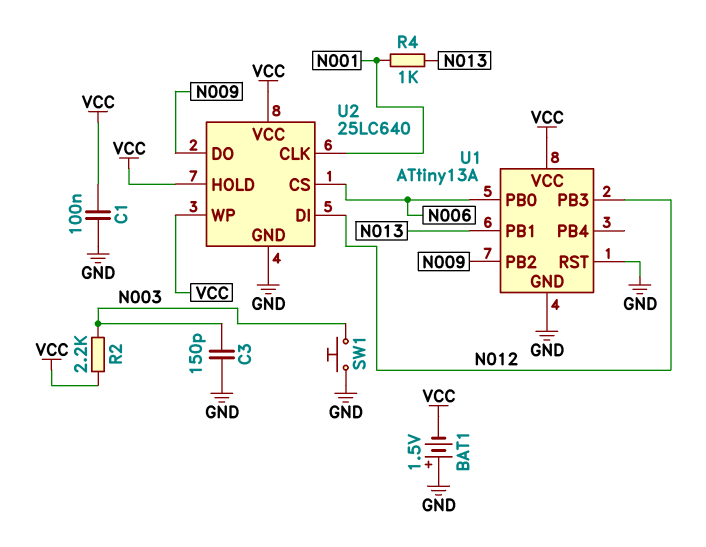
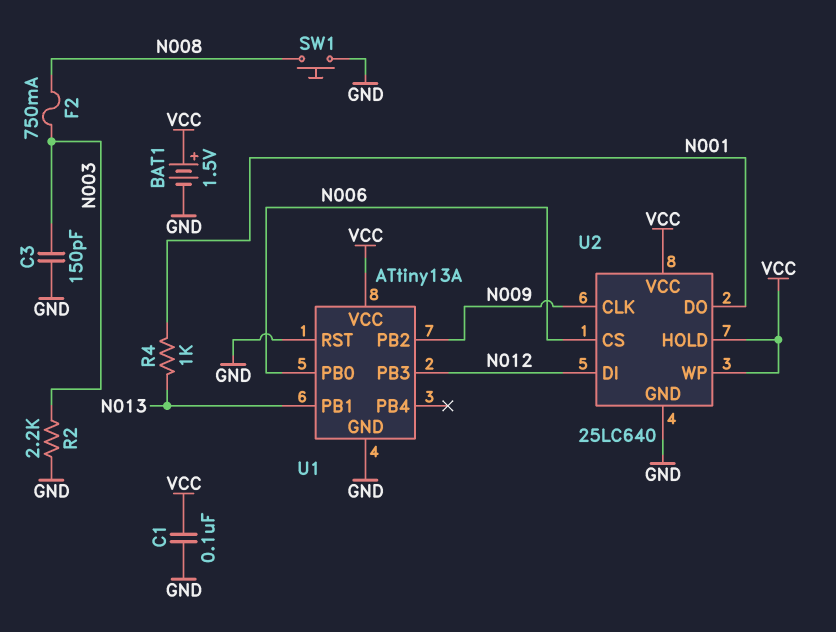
BAT1: 1.5V (plus GND, minus VCC) -> 1.5V (plus VCC, minus GND)
F2: none -> 750mA (N003, N008)
R2: 2.2k (N003, VCC) -> 2.2k (GND, N003)
SW1: button (GND, N003) -> button (GND, N008)
U2 pin CLK: N001 -> N009
U2 pin DO: N009 -> N001

